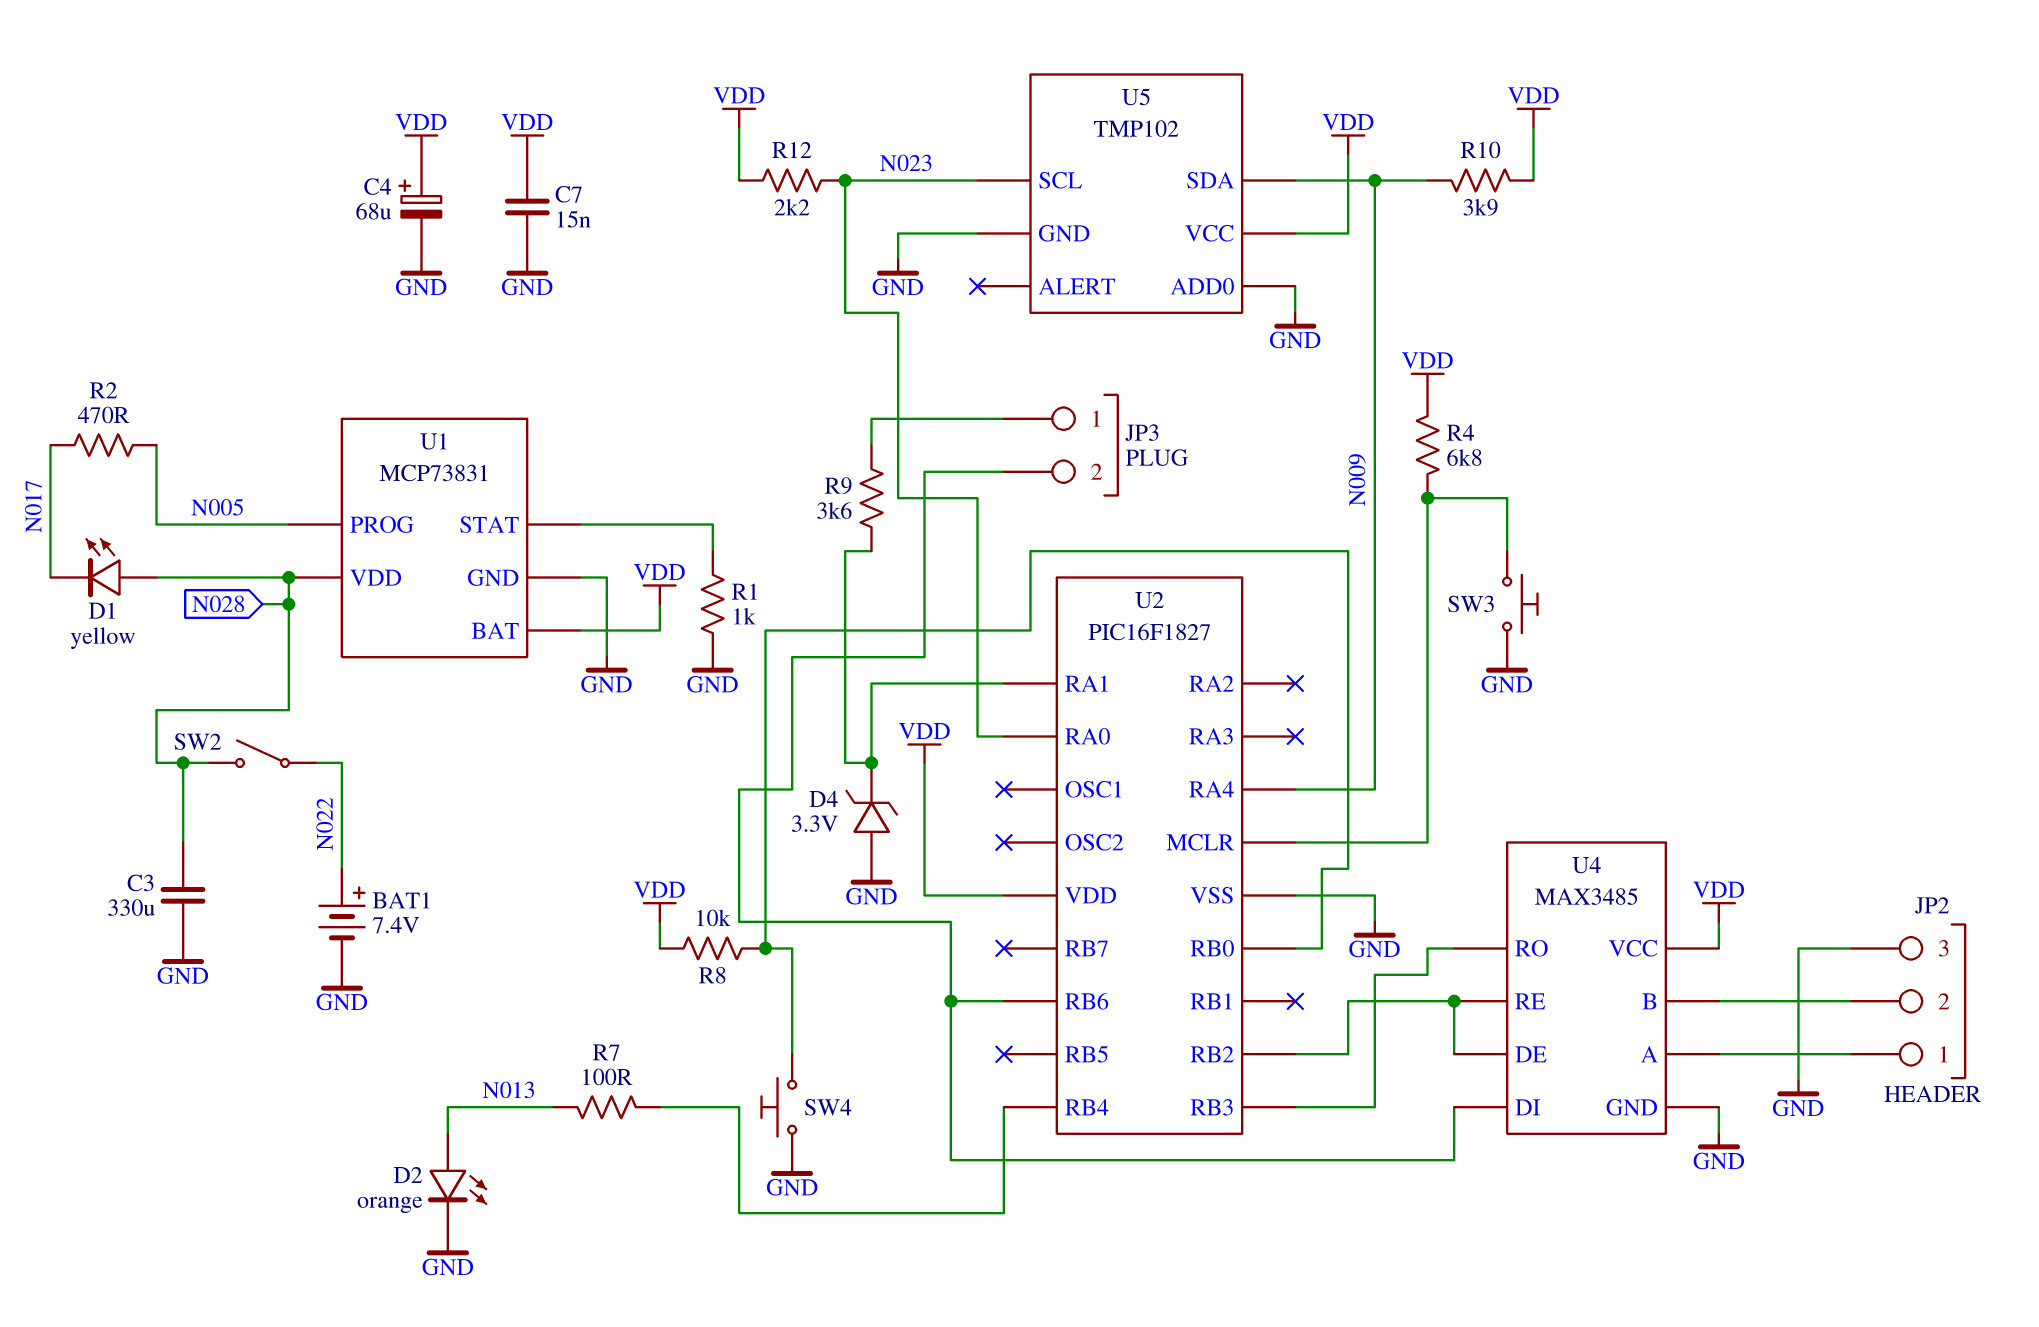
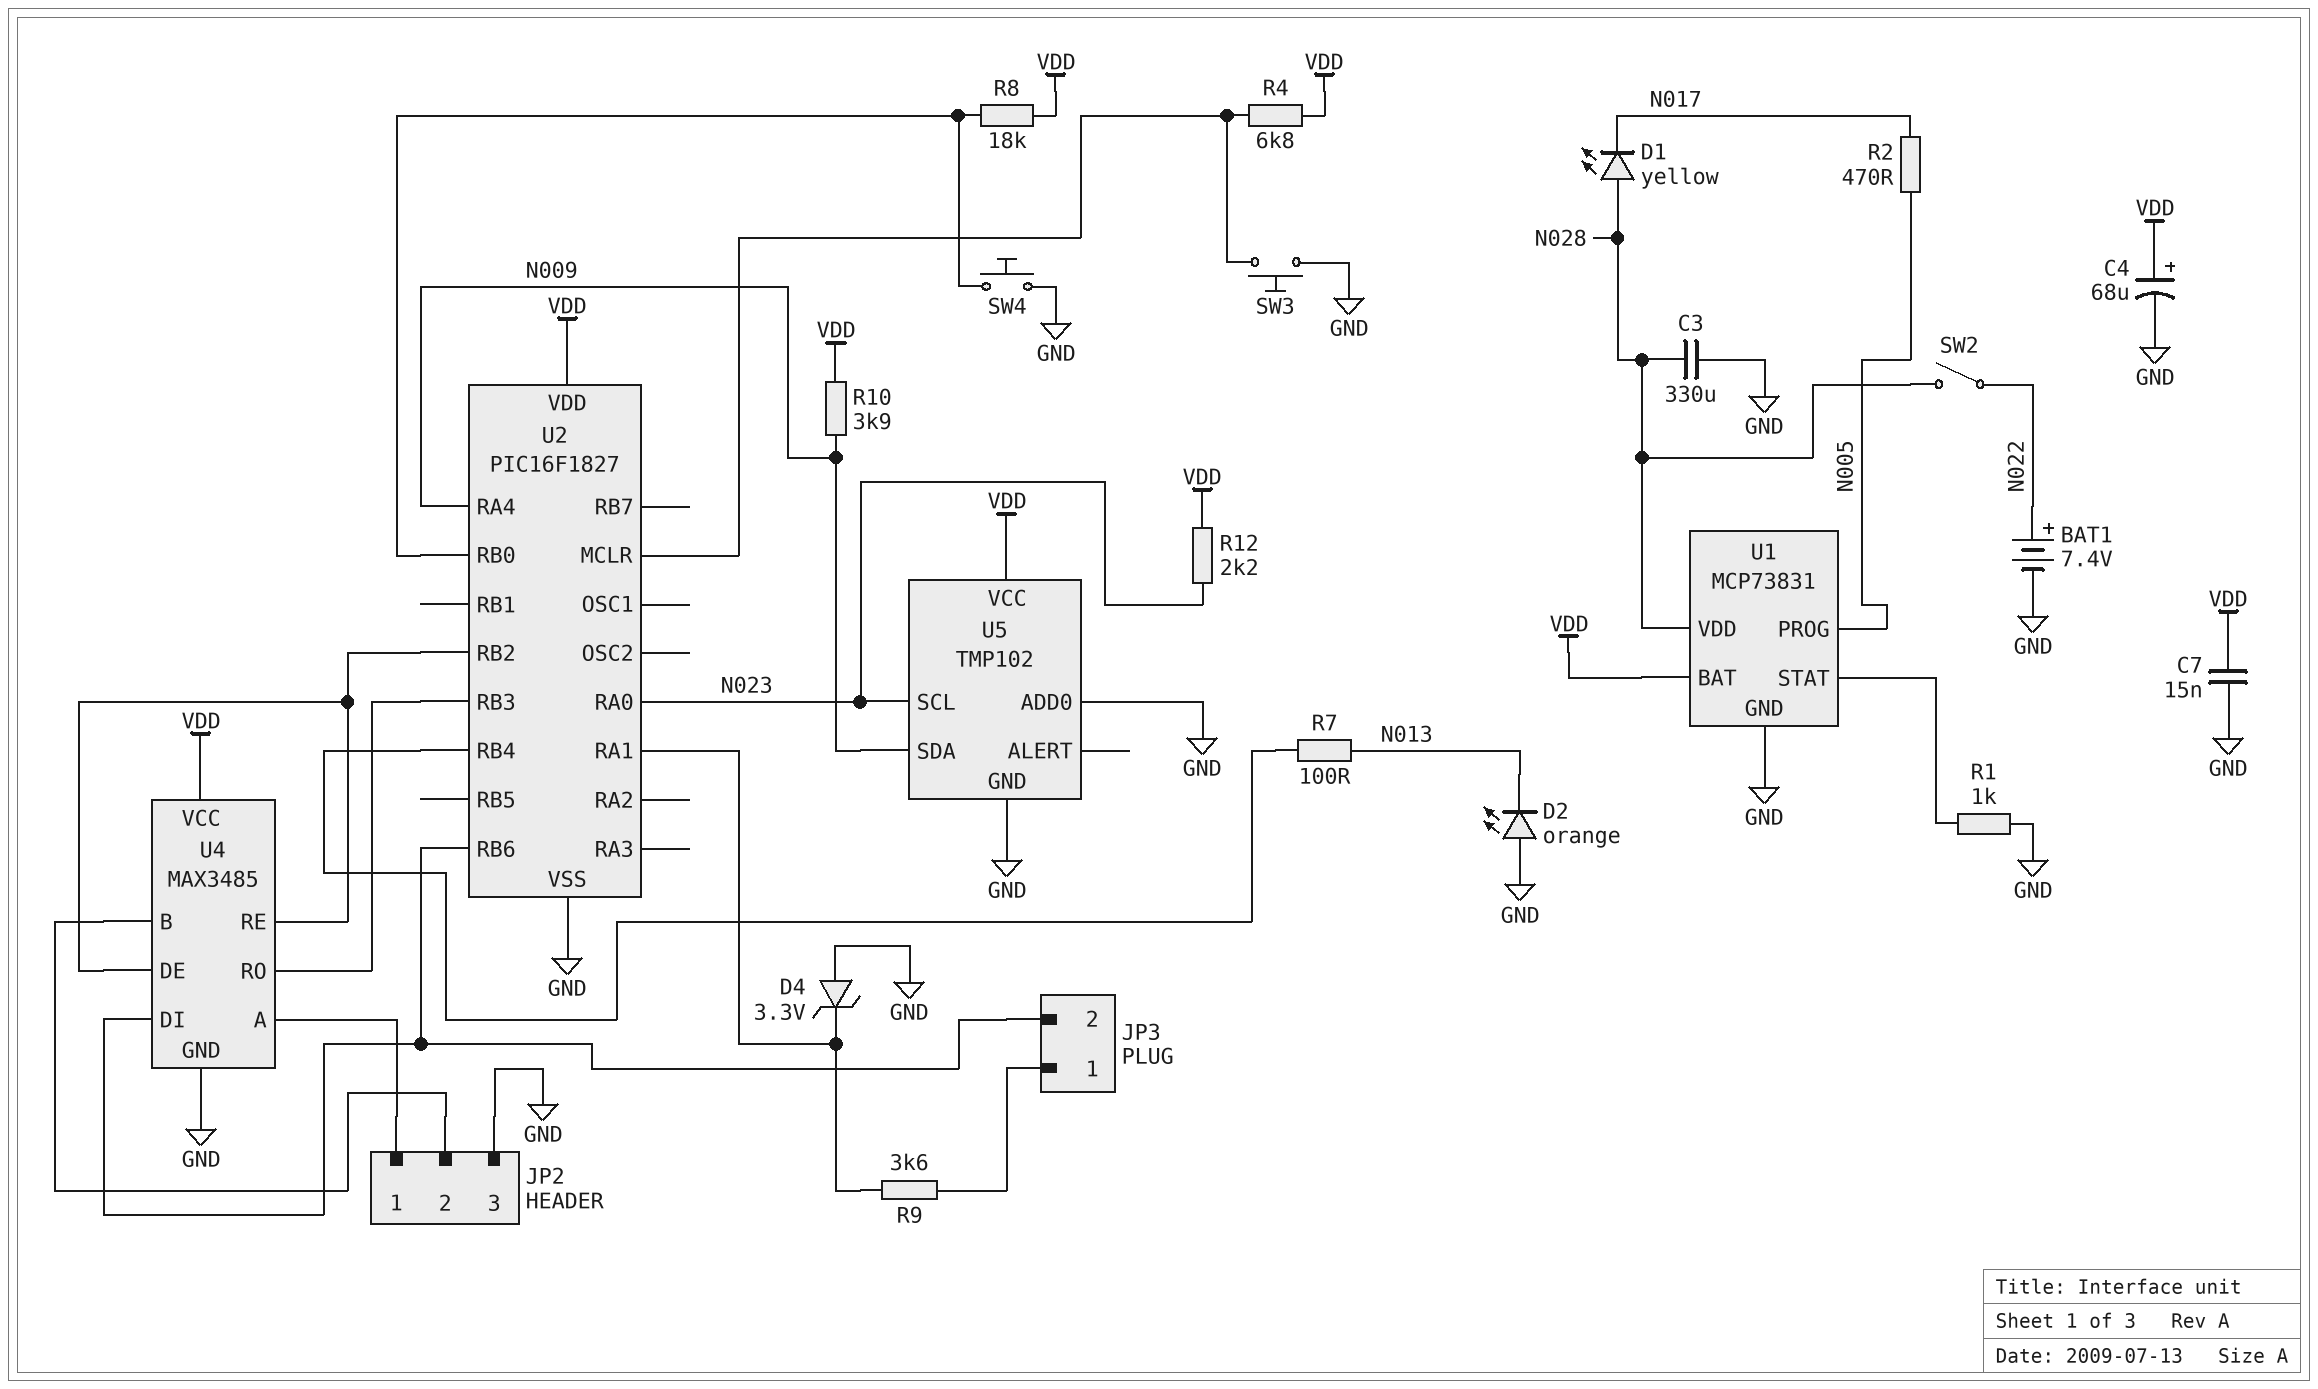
D2: LED orange (A N013, K GND) -> LED orange (A GND, K N013)
R8: 10k (U2/RB0, VDD) -> 18k (U2/RB0, VDD)

